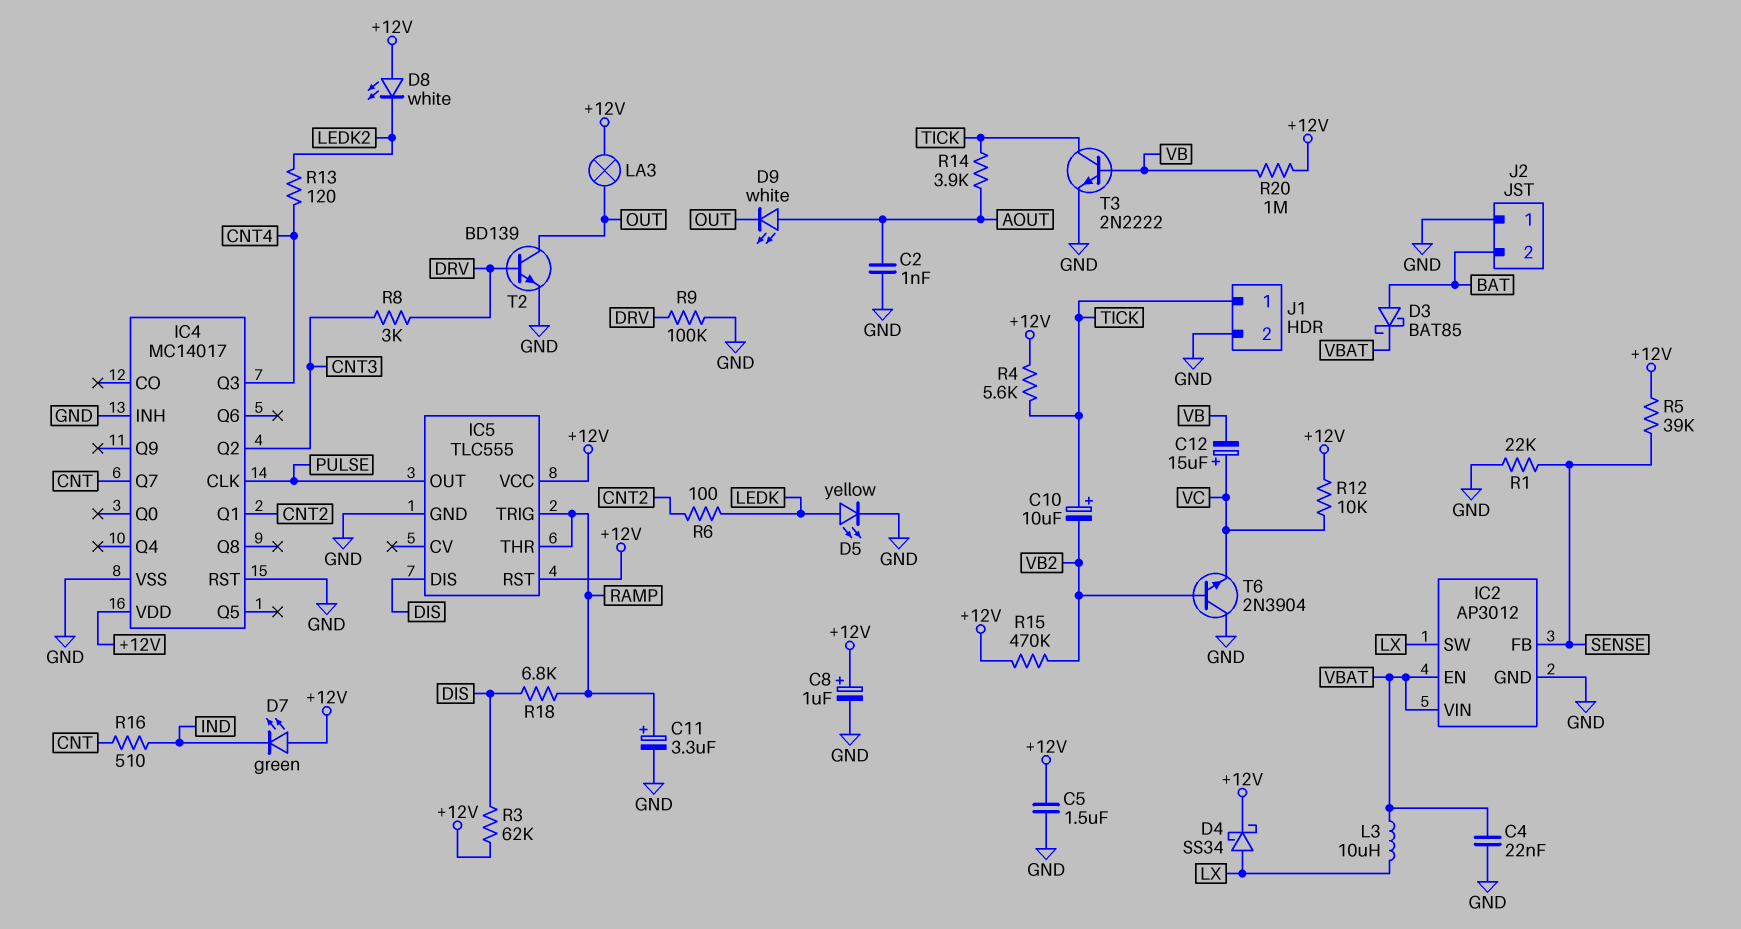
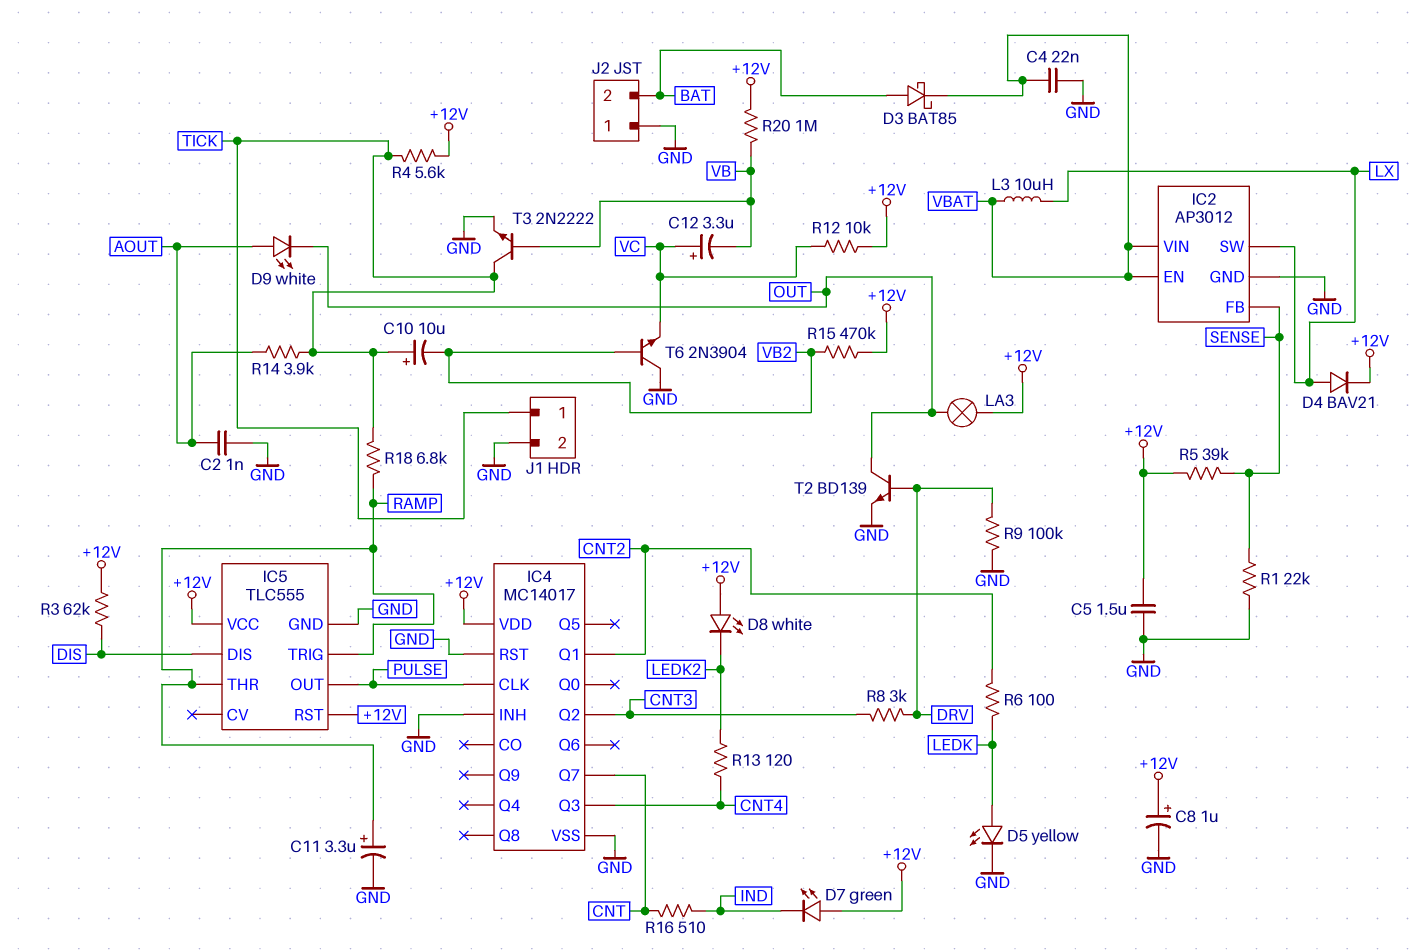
C12: 15uF (plus VC, minus VB) -> 3.3uF (plus VC, minus VB)
D4: schottky SS34 (A LX, K +12V) -> diode BAV21 (A LX, K +12V)
R18: 6.8k (DIS, RAMP) -> 6.8k (RAMP, TICK)

